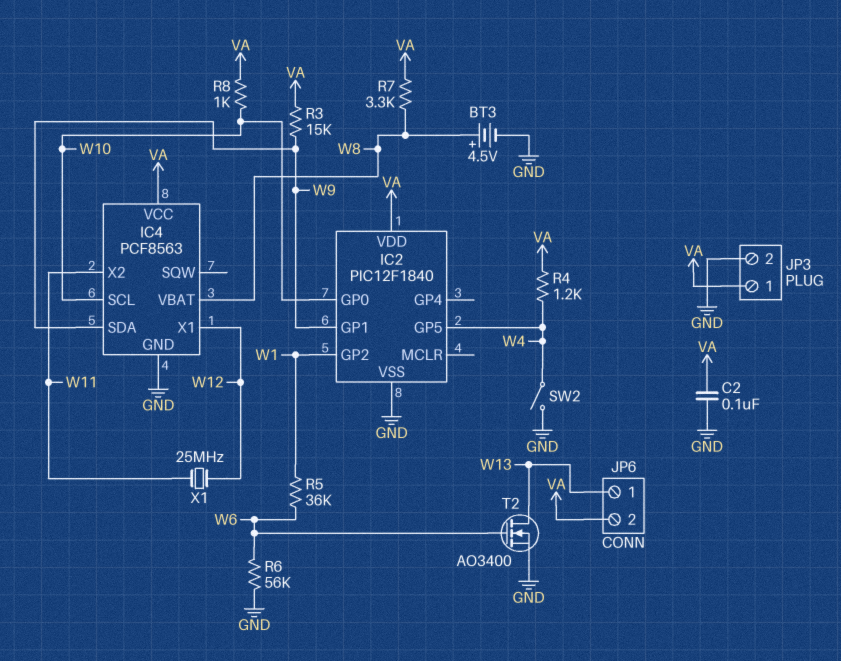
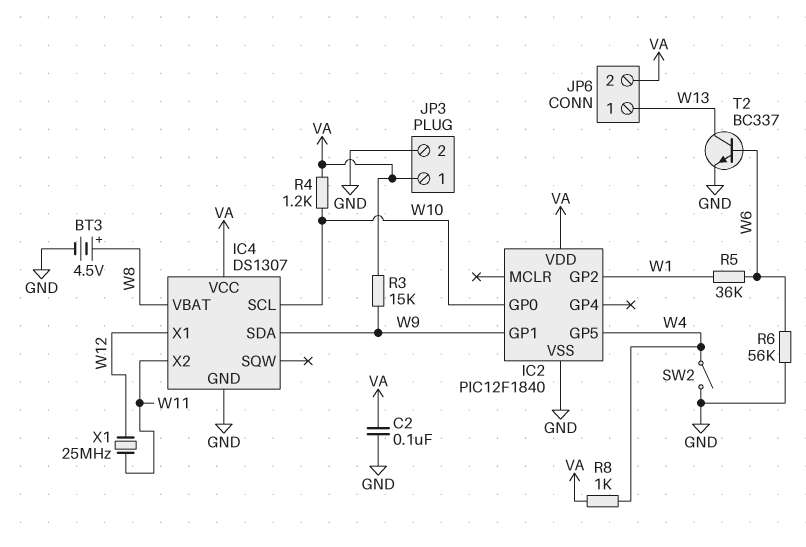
IC4: PCF8563 -> DS1307
R4: 1.2k (VA, W4) -> 1.2k (VA, W10)
R7: 3.3k (VA, W8) -> none
R8: 1k (VA, W10) -> 1k (VA, W4)
T2: NMOS AO3400 (G W6, D W13, S GND) -> NPN BC337 (B W6, C W13, E GND)

